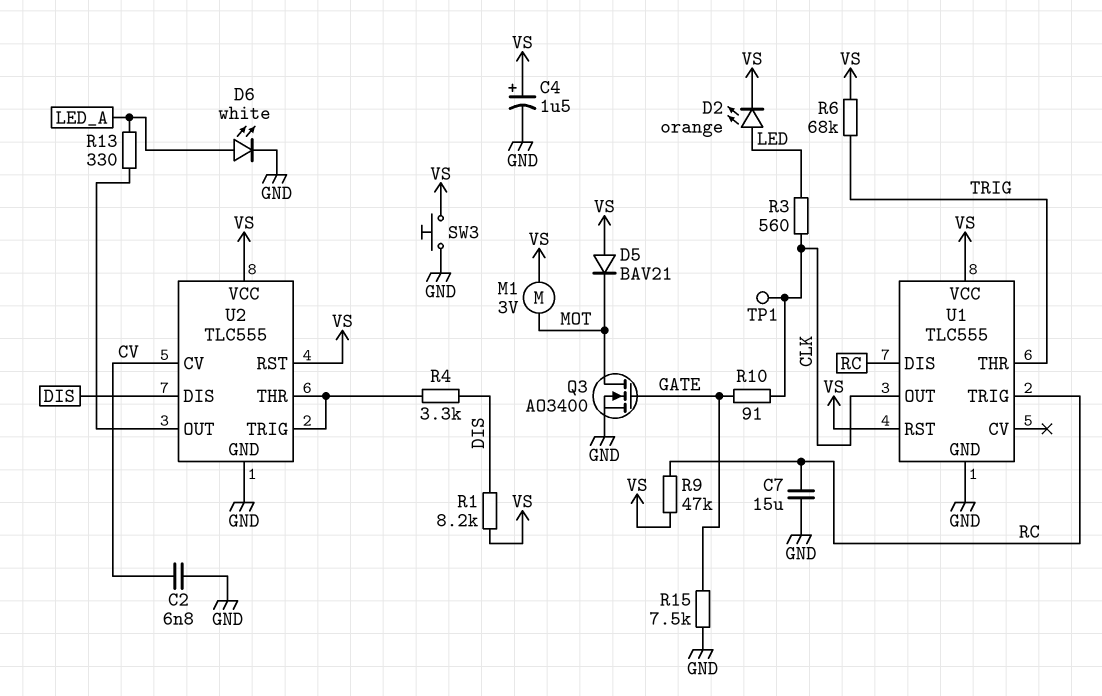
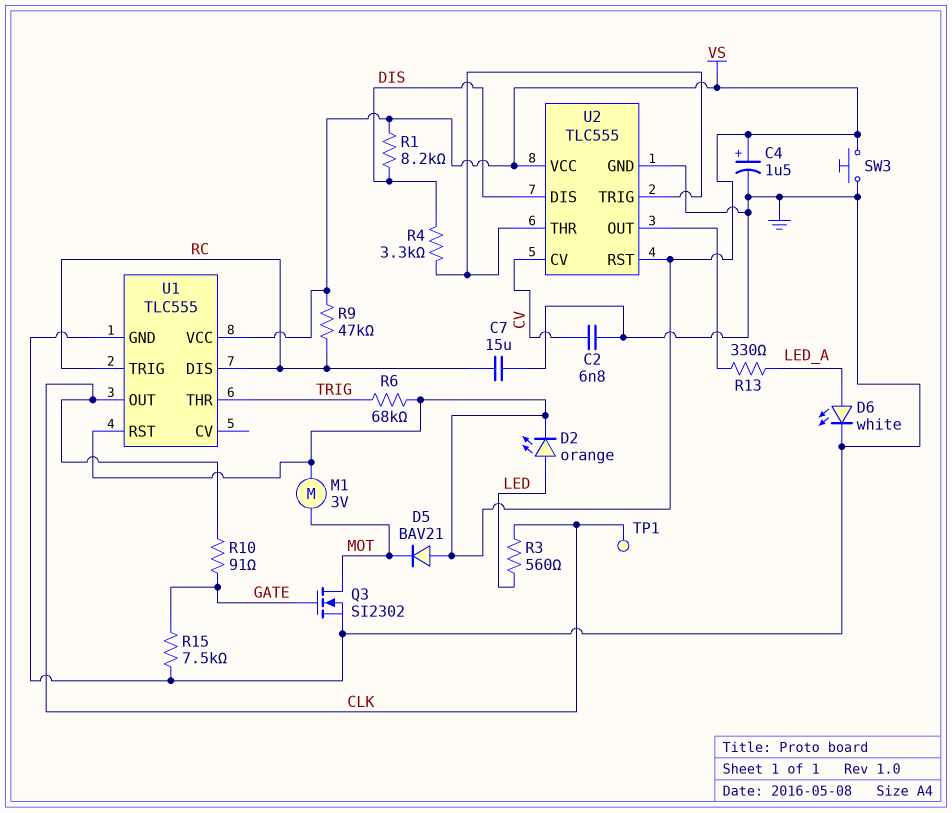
Q3: NMOS AO3400 (G GATE, D MOT, S GND) -> NMOS SI2302 (G GATE, D MOT, S GND)

